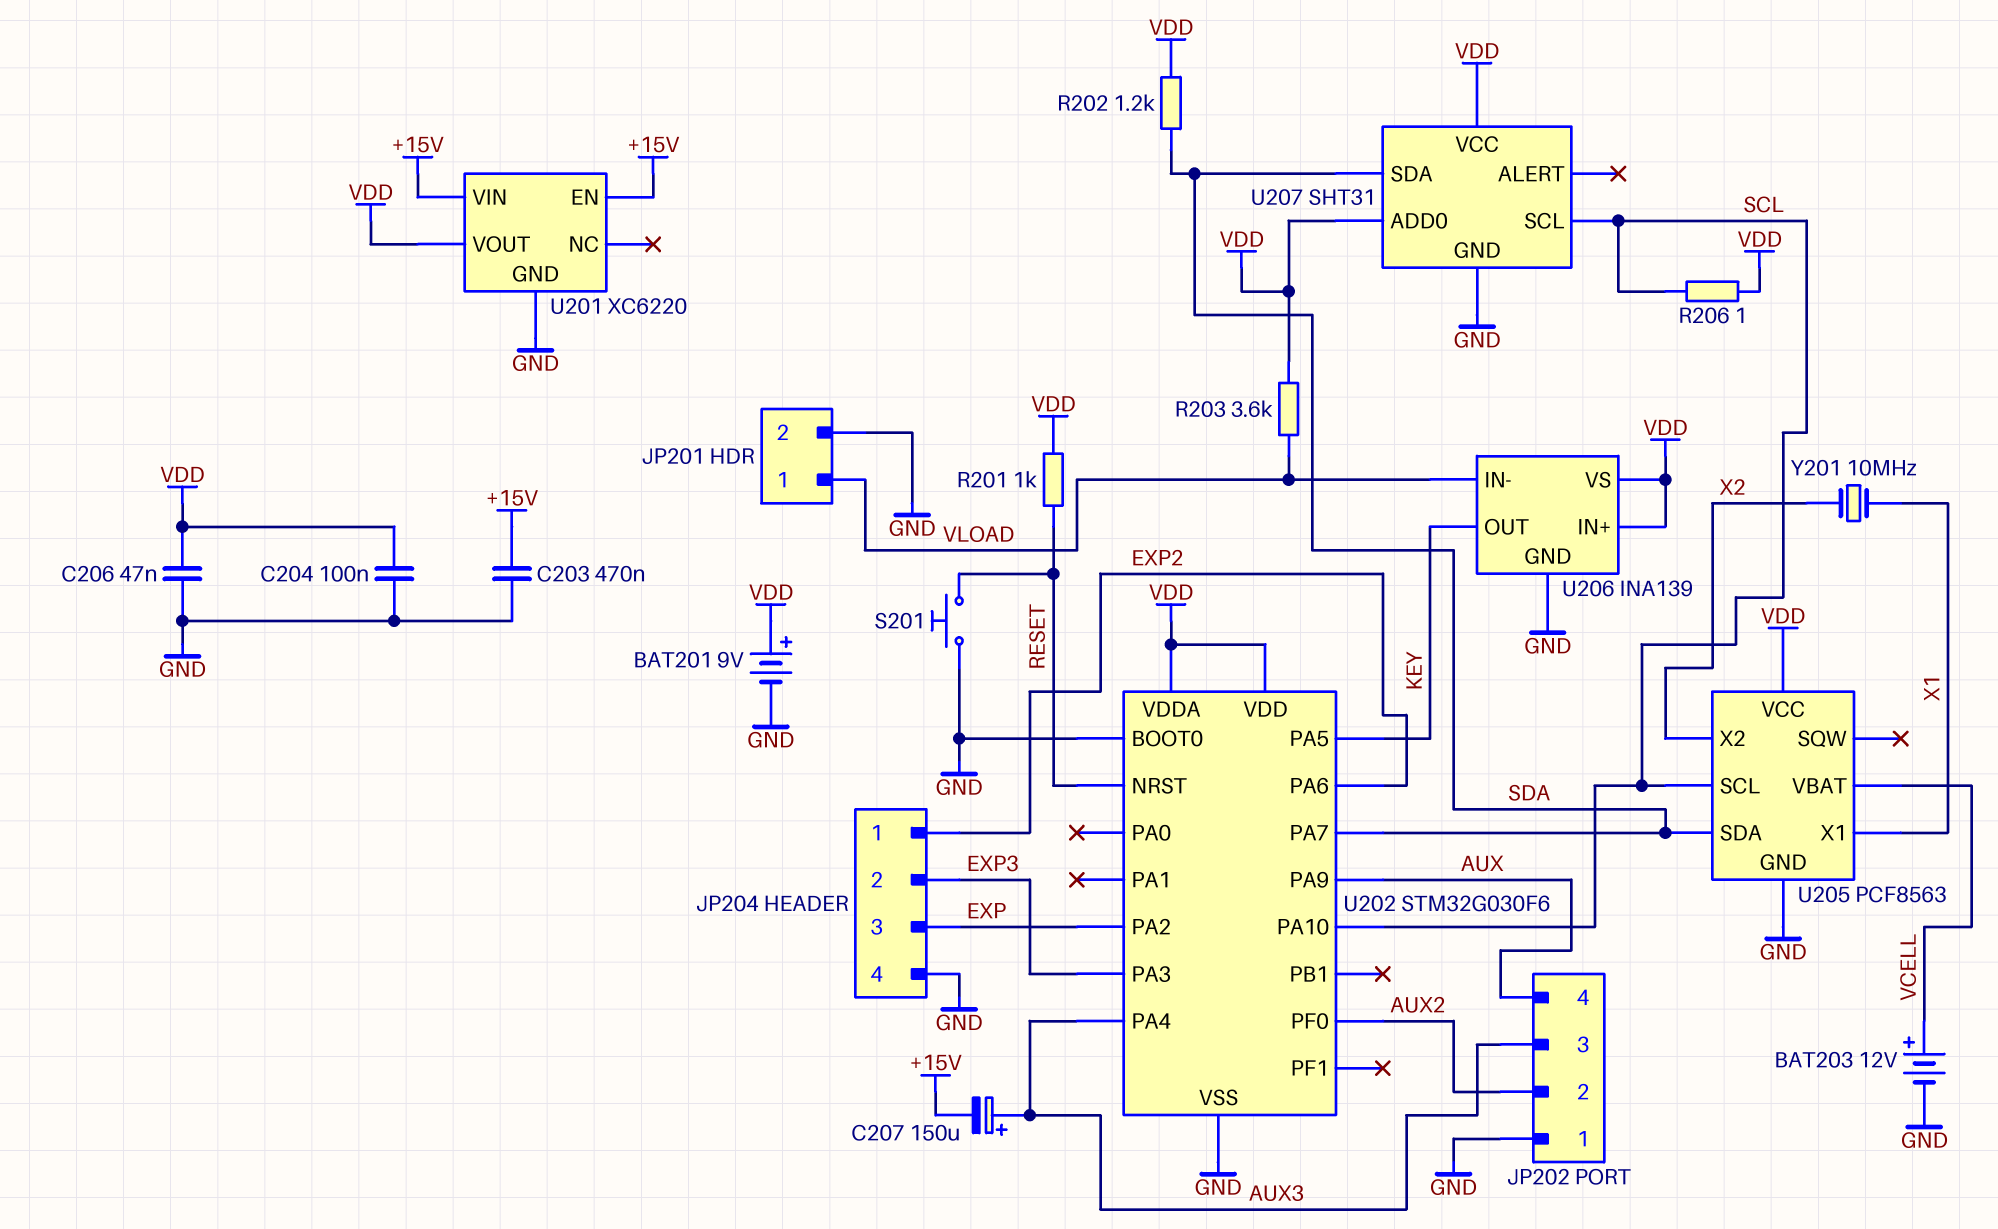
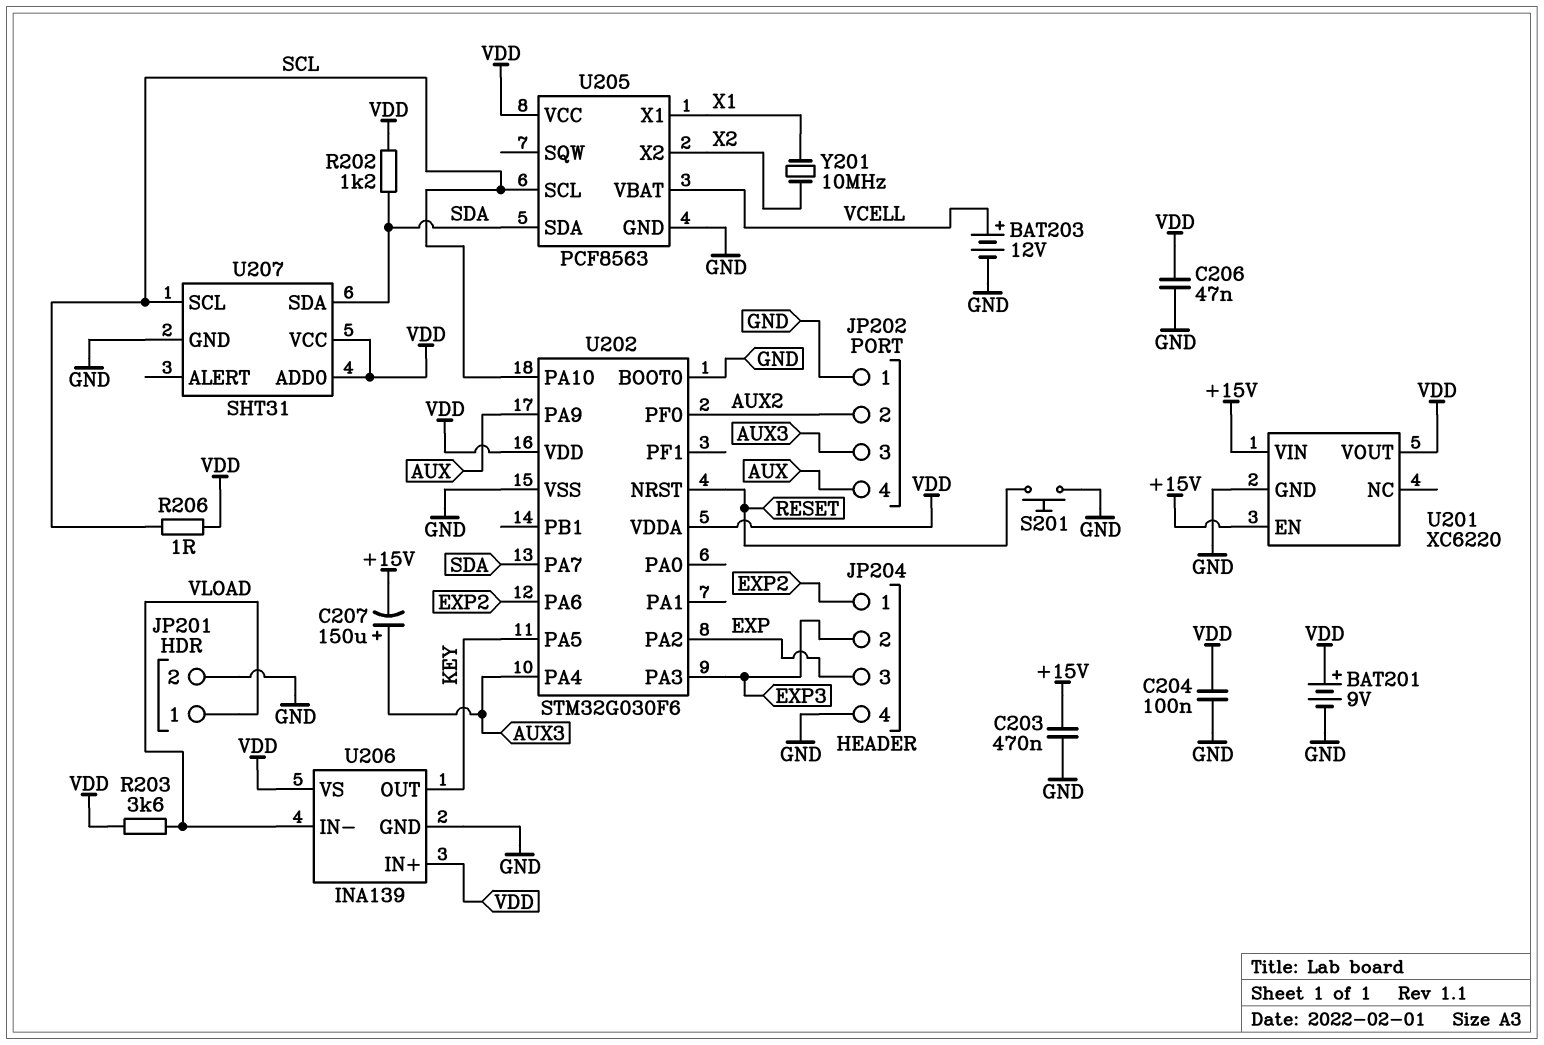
R201: 1k (RESET, VDD) -> none

